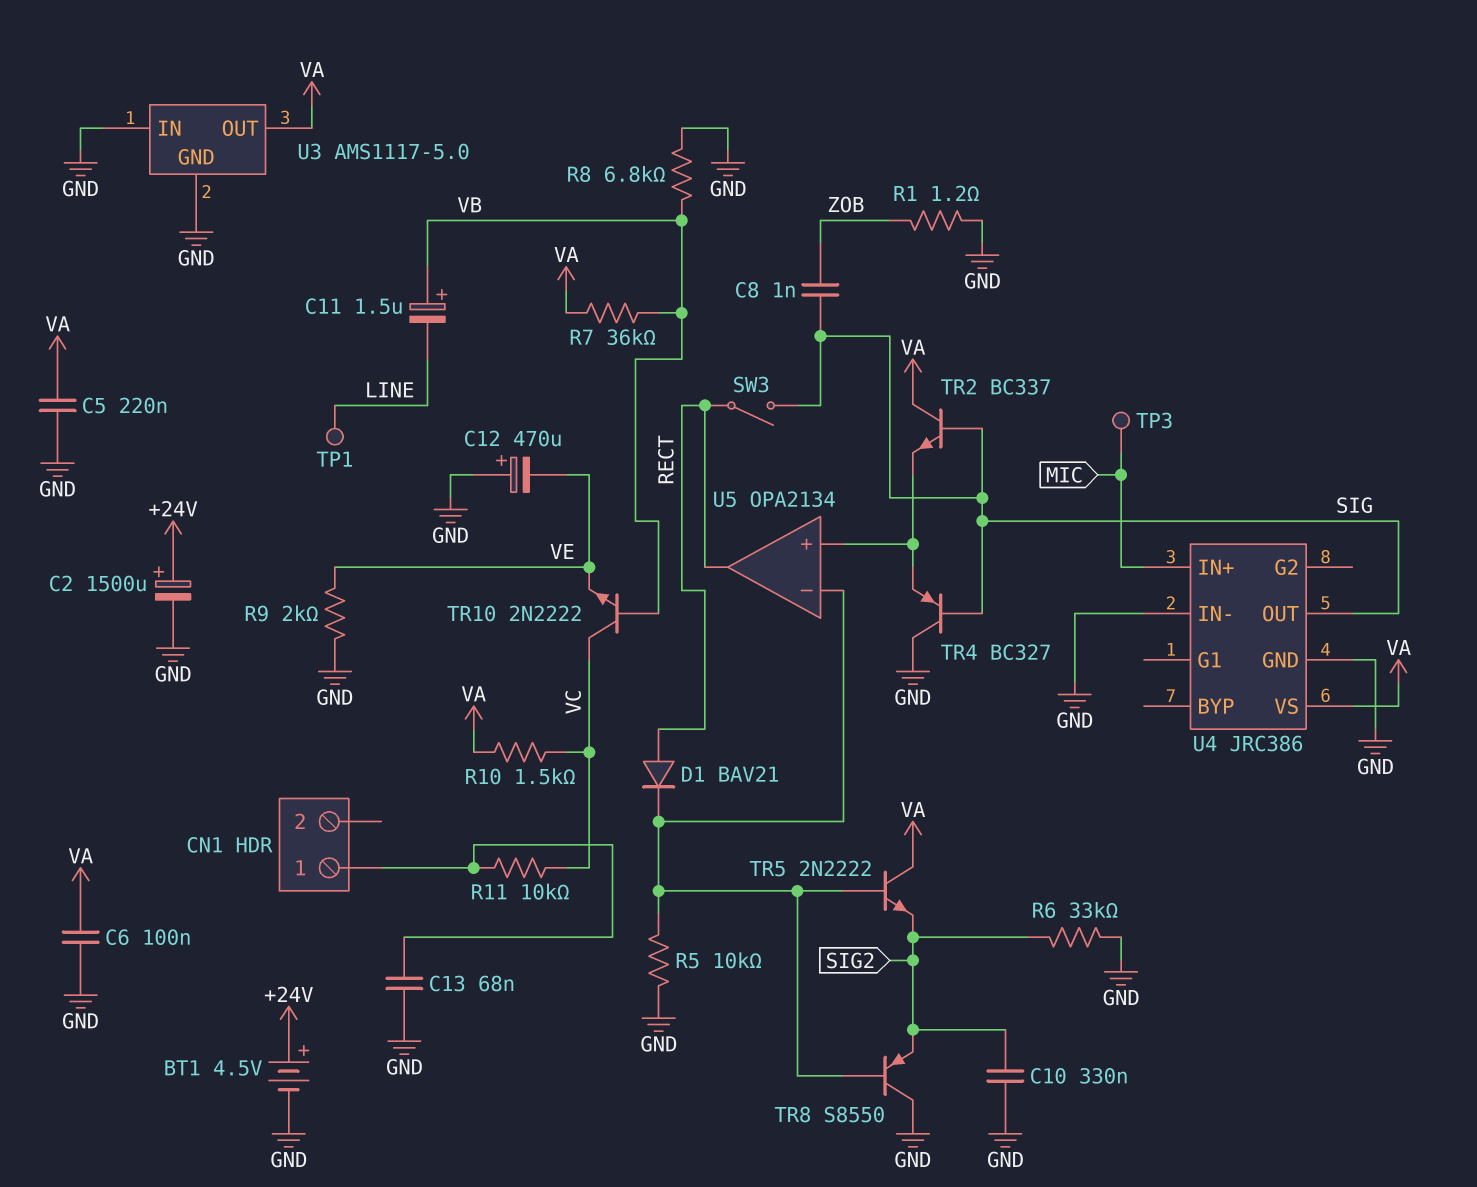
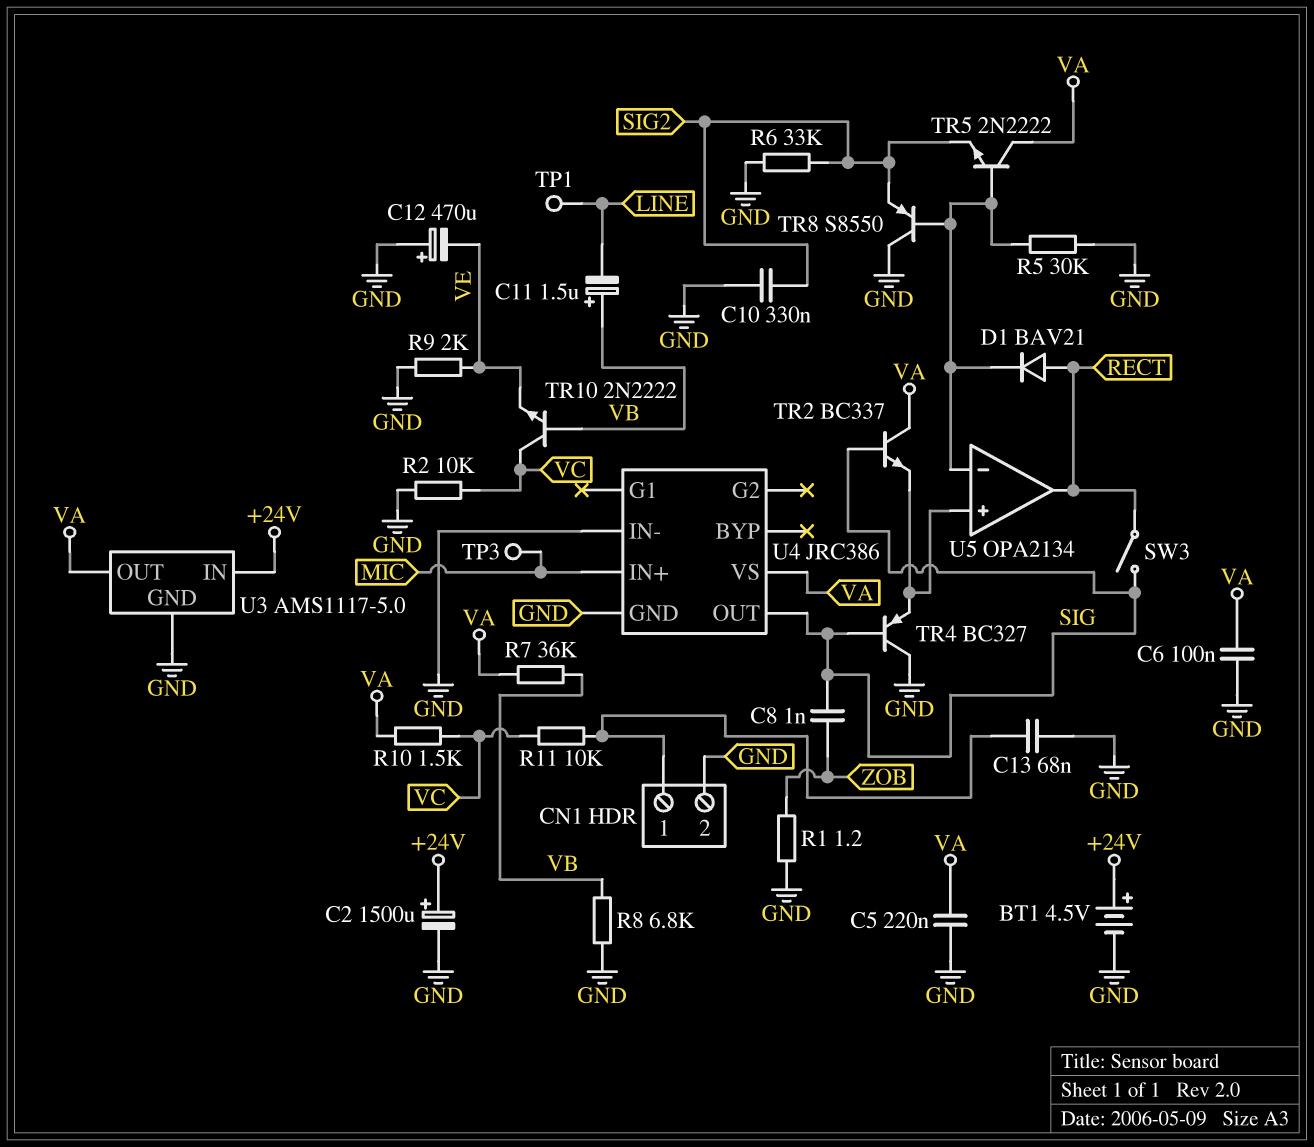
CN1 pin 2: none -> GND
R2: none -> 10k (GND, VC)
R5: 10k (GND, U5/in-) -> 30k (GND, U5/in-)
U3 pin IN: GND -> +24V

